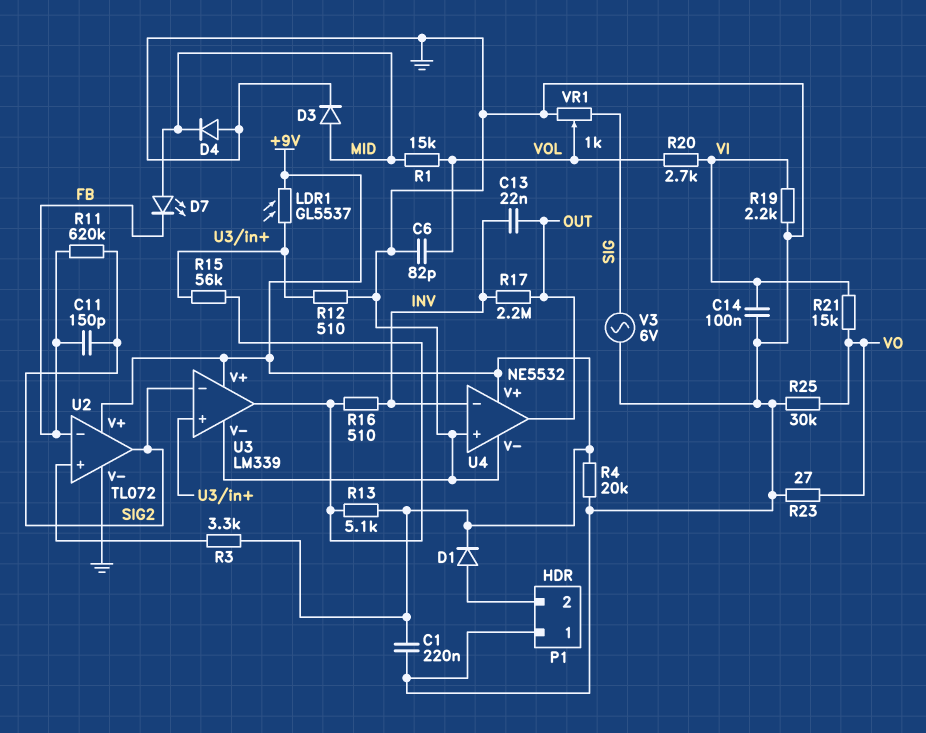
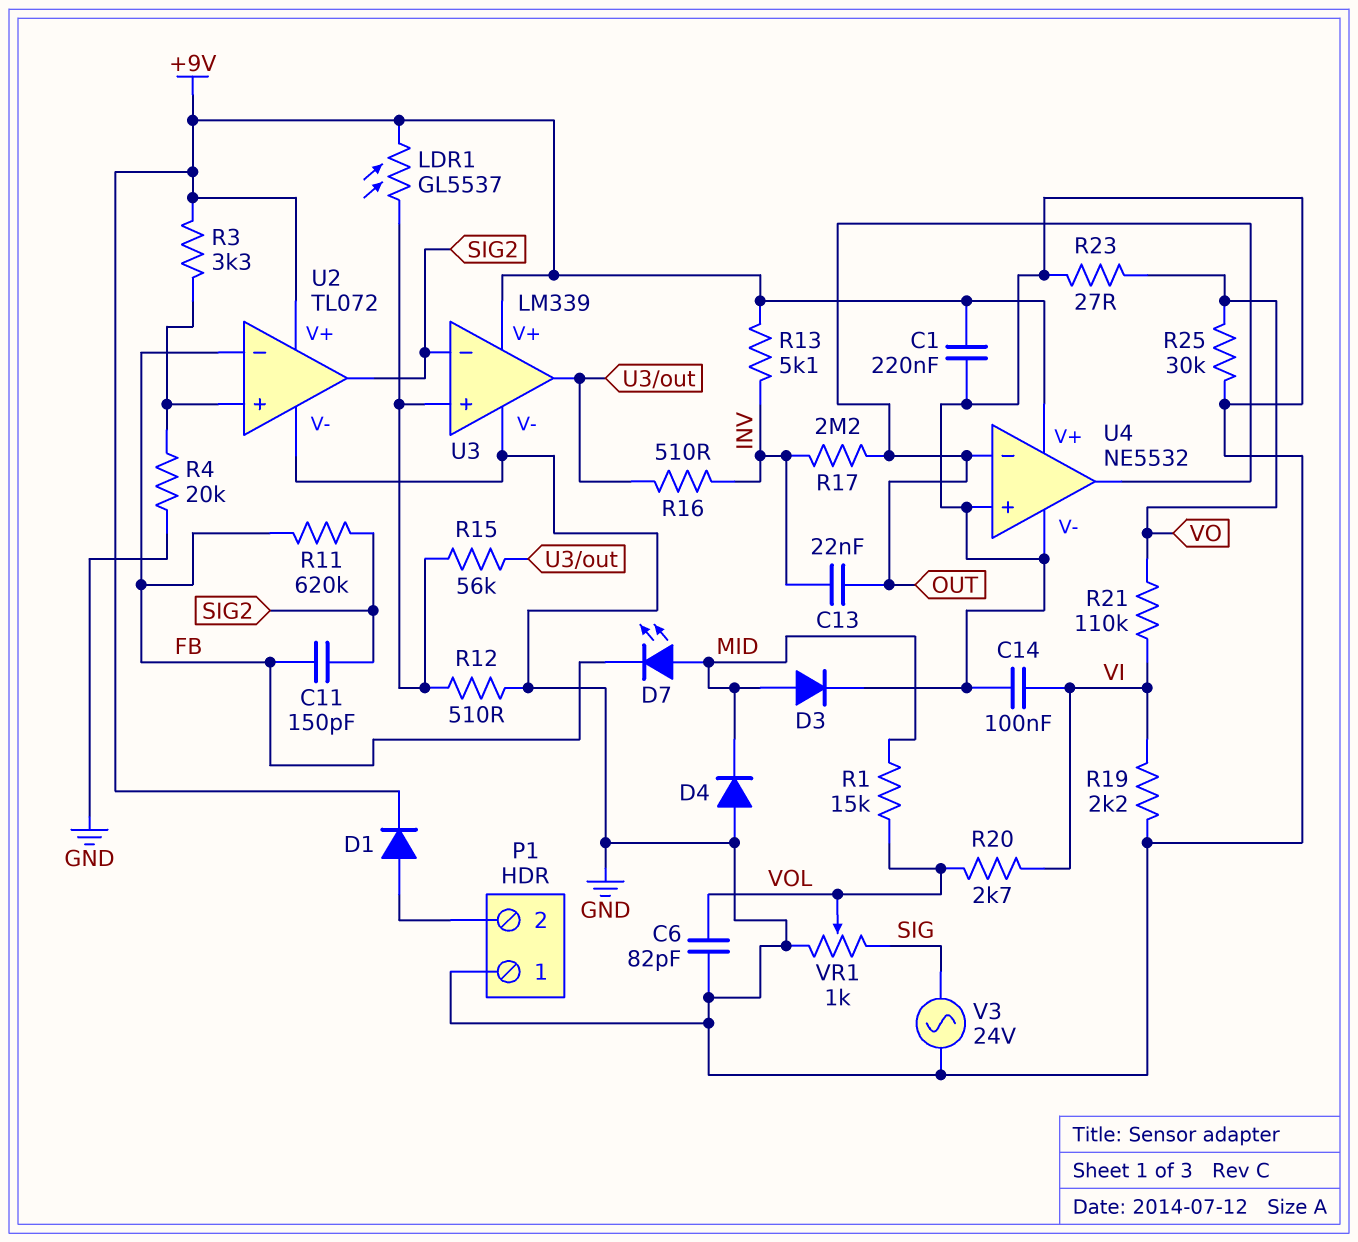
R4: 20k (+9V, GND) -> 20k (GND, U2/in+)
R13: 5.1k (+9V, U3/out) -> 5.1k (+9V, INV)
R21: 15k (VI, VO) -> 110k (VI, VO)
U4 pin in-: INV -> OUT
V3: AC 6V (GND, SIG) -> AC 24V (GND, SIG)

